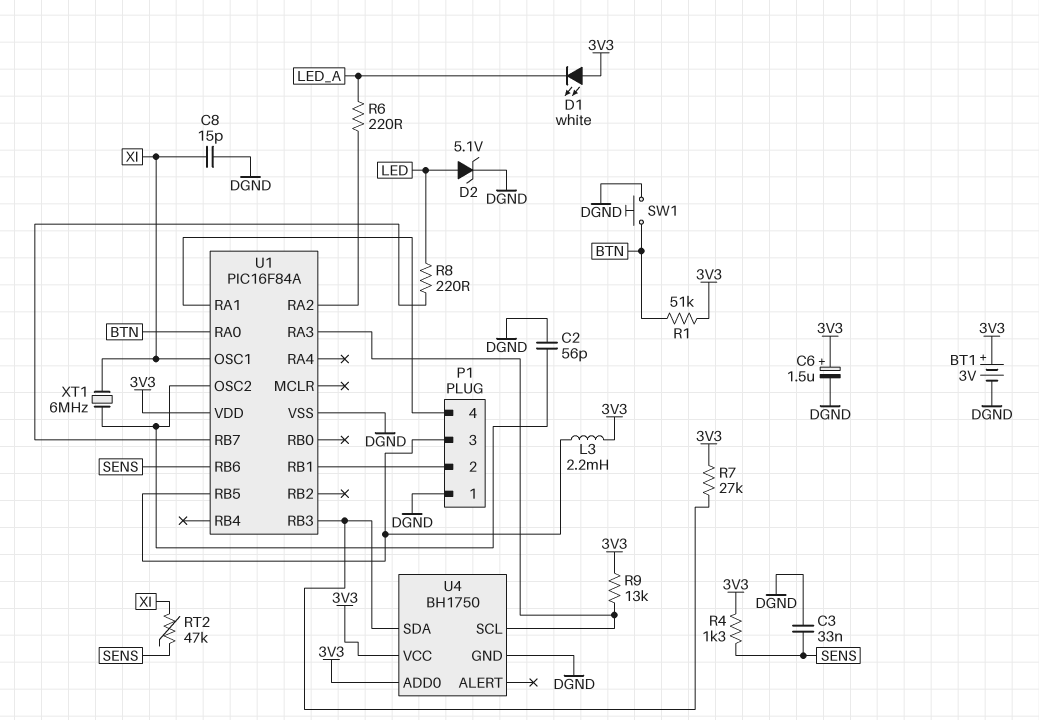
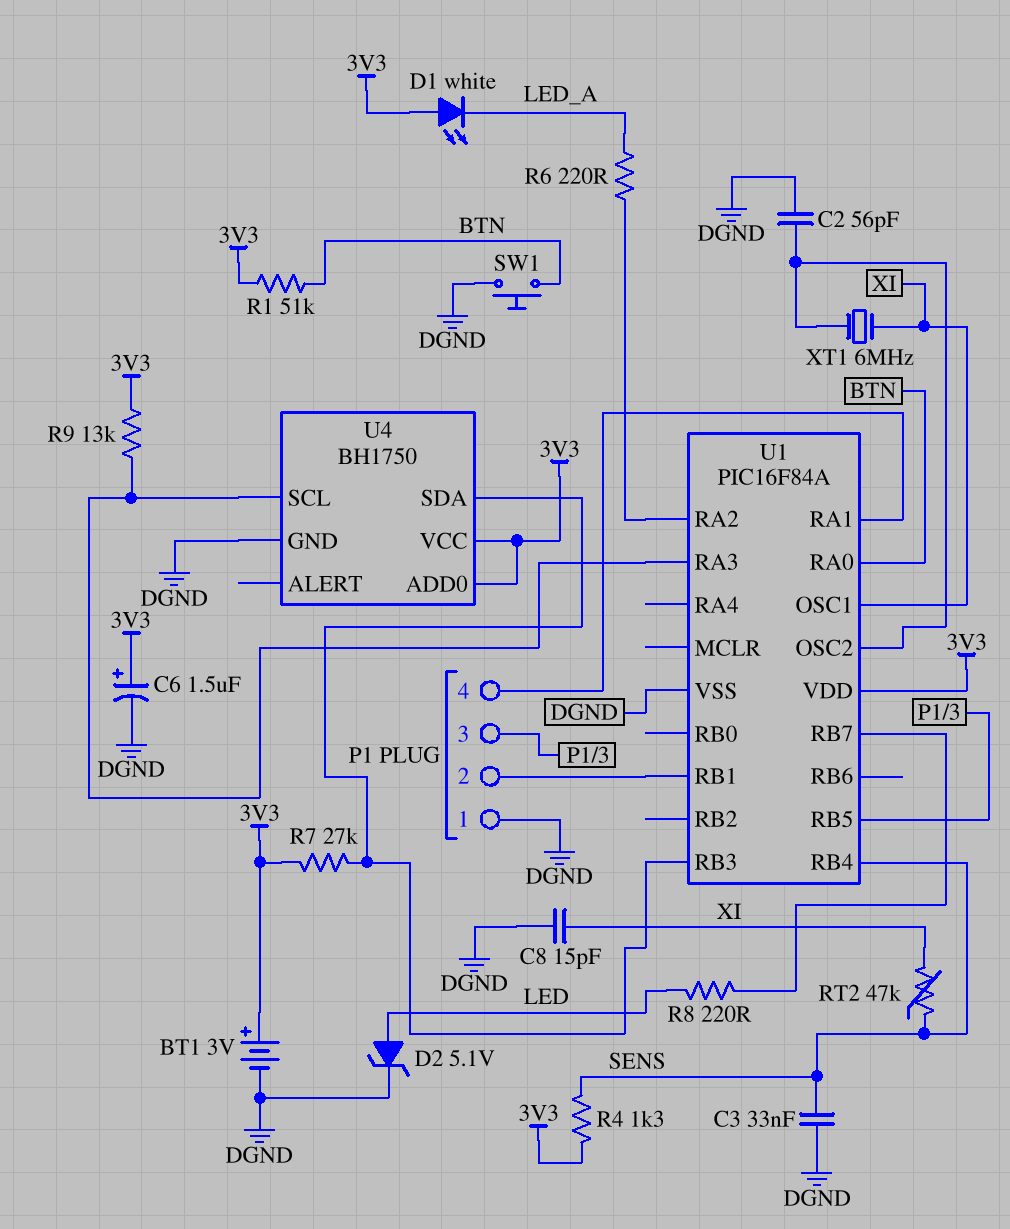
L3: 2.2mH (3V3, P1/3) -> none
U1 pin RB4: none -> SENS
U1 pin RB6: SENS -> none

